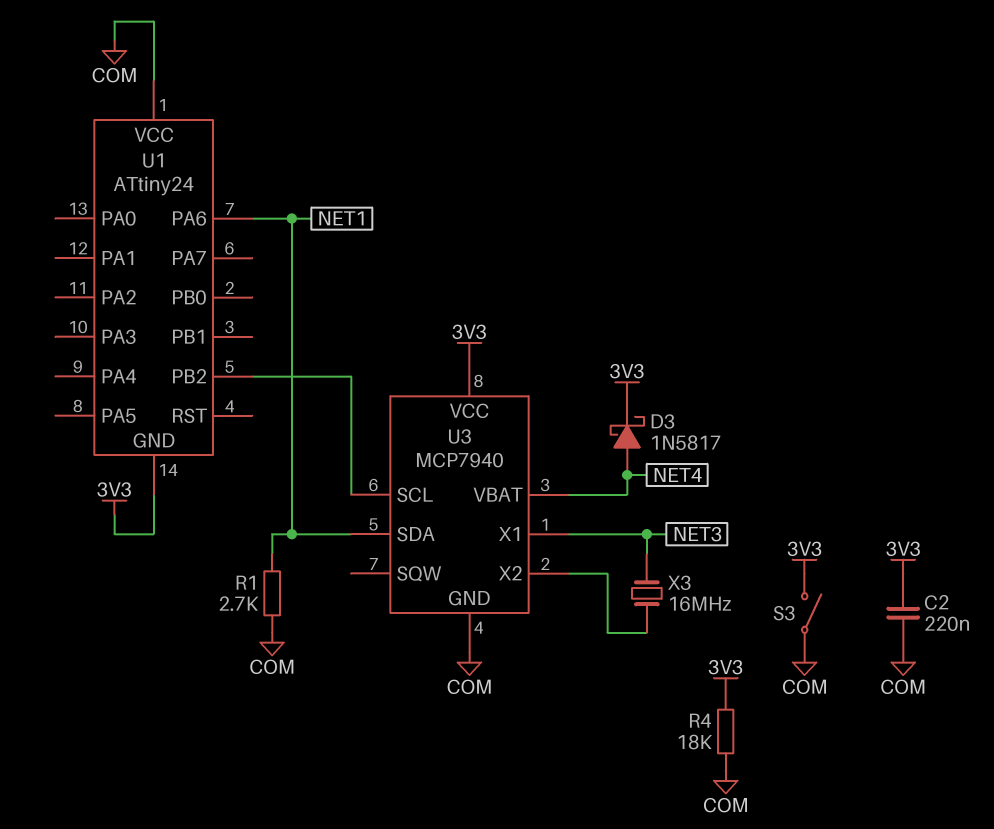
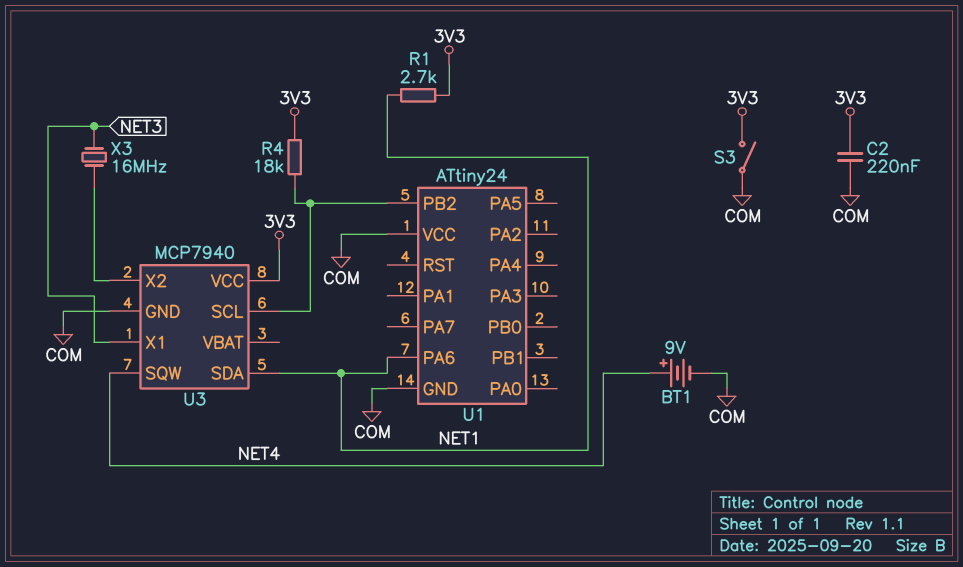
BT1: none -> 9V (plus NET4, minus COM)
D3: schottky 1N5817 (A NET4, K 3V3) -> none
R1: 2.7k (COM, NET1) -> 2.7k (3V3, NET1)
R4: 18k (3V3, COM) -> 18k (3V3, U1/PB2)
U1 pin GND: 3V3 -> COM
U3 pin SQW: none -> NET4
U3 pin VBAT: NET4 -> none

